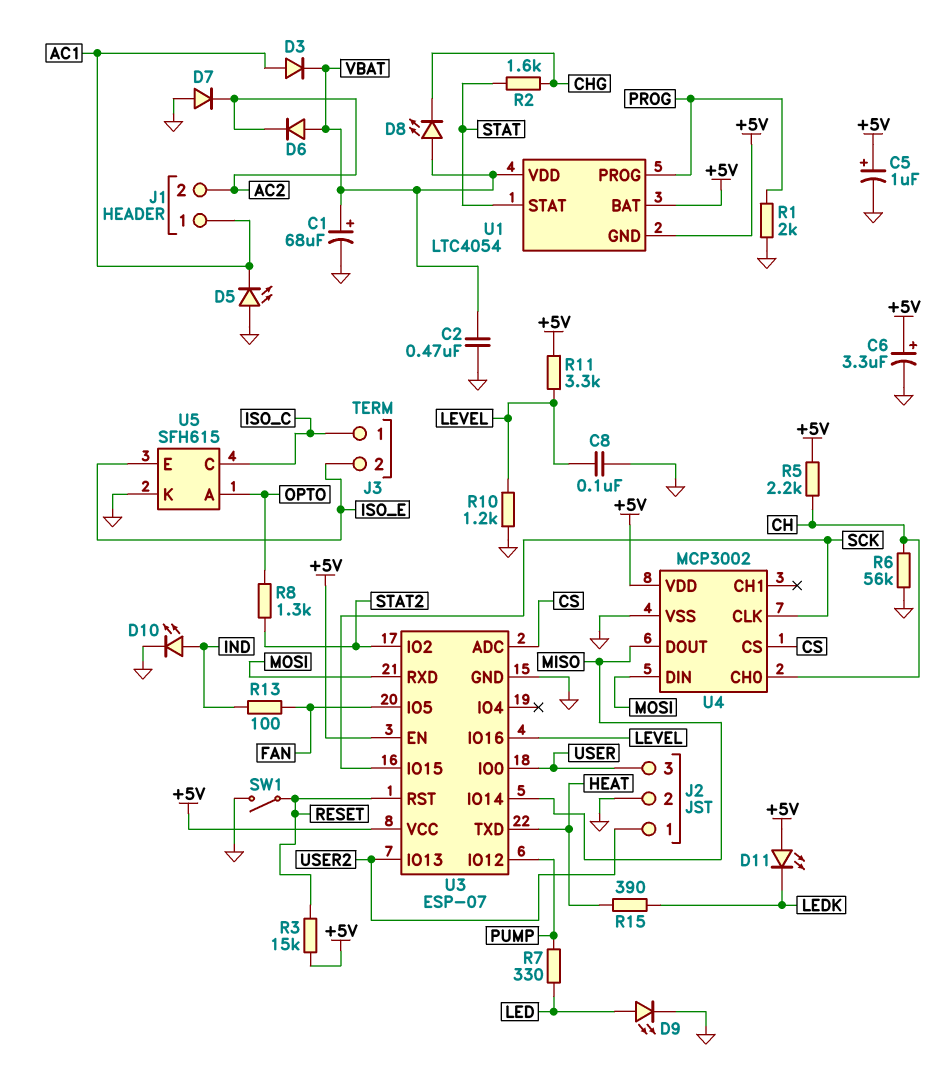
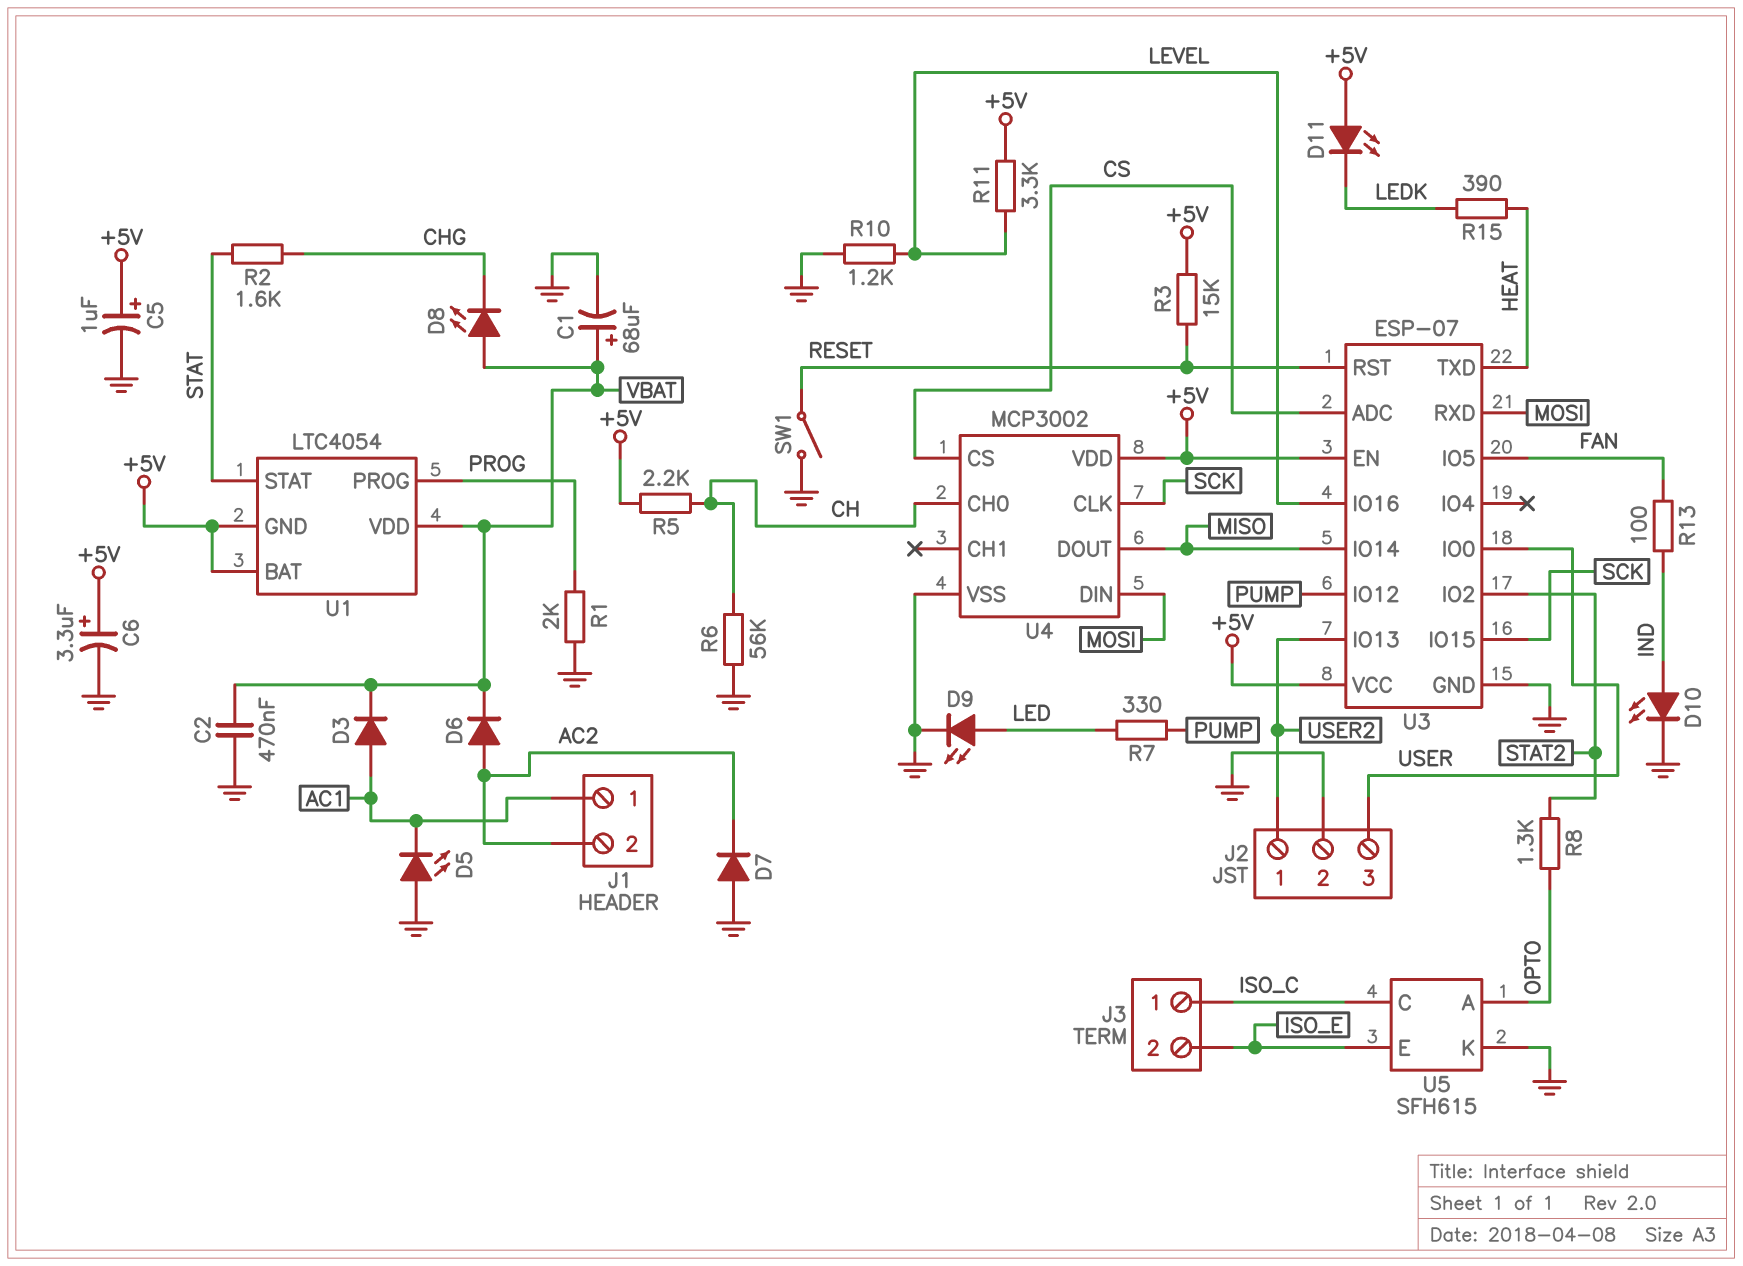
C8: 100nF (GND, LEVEL) -> none
D6: diode (A VBAT, K AC2) -> diode (A AC2, K VBAT)

